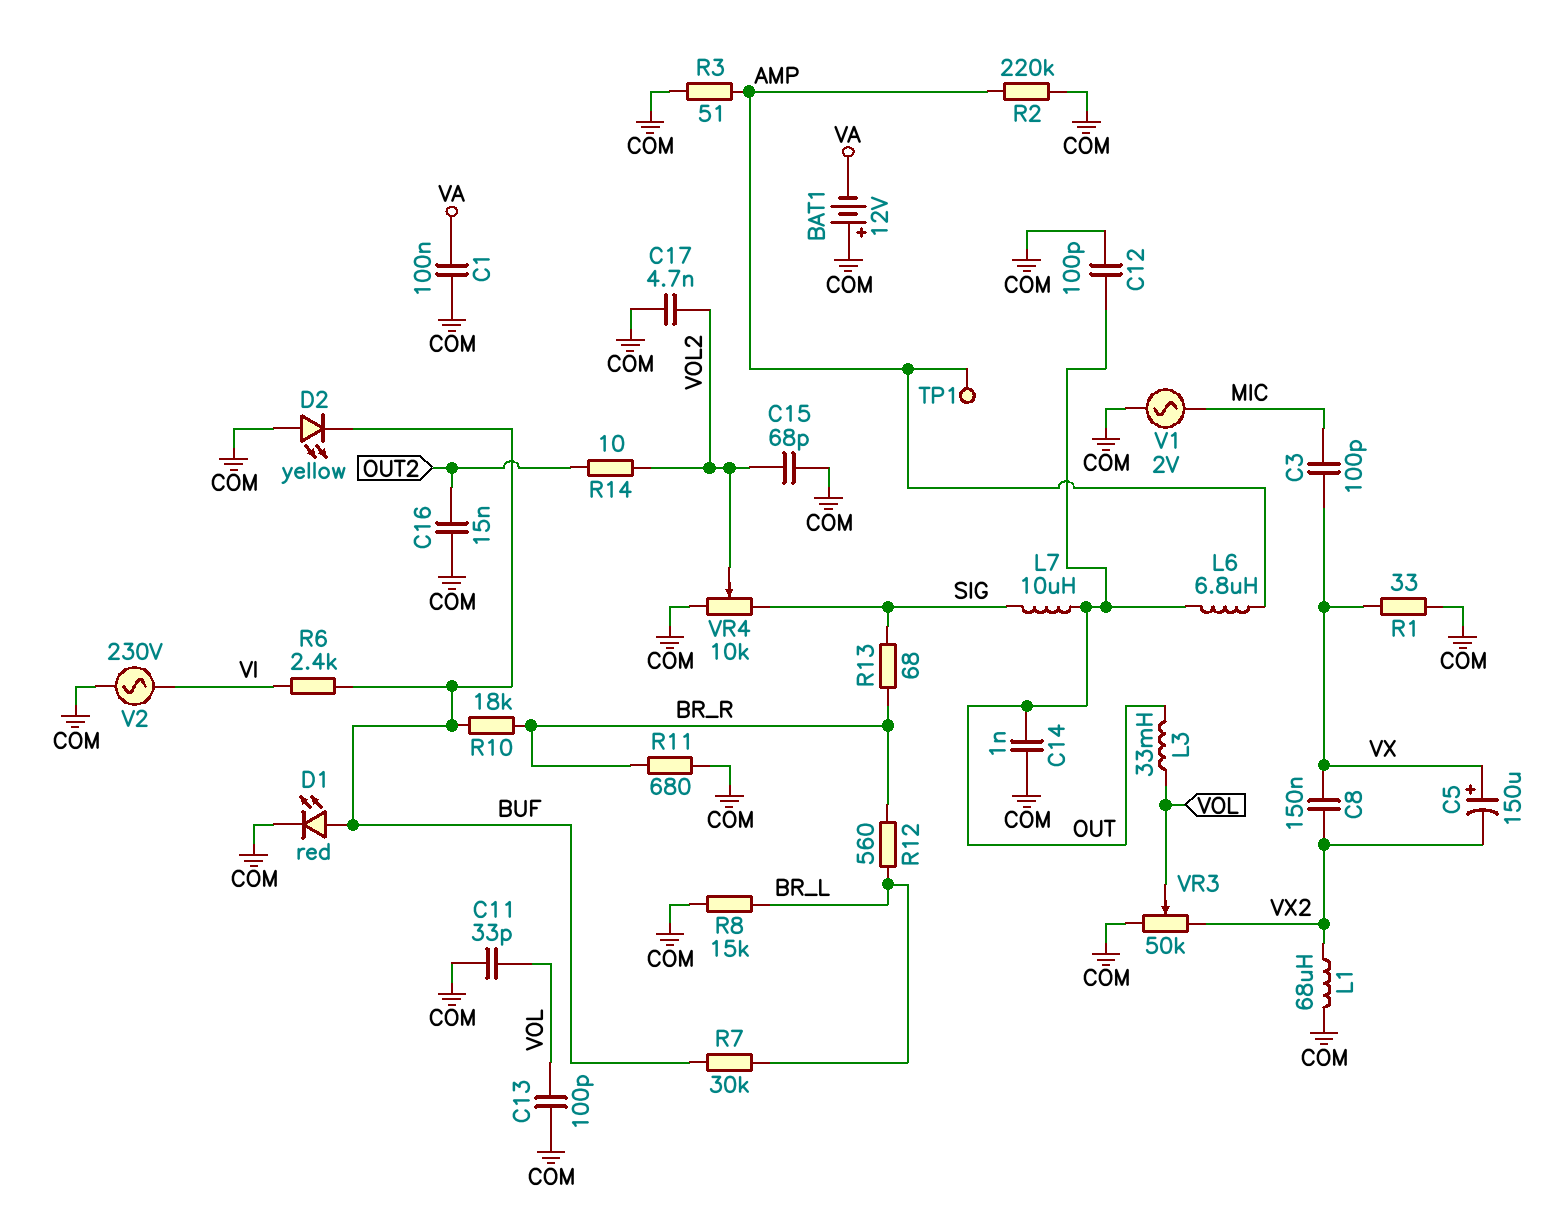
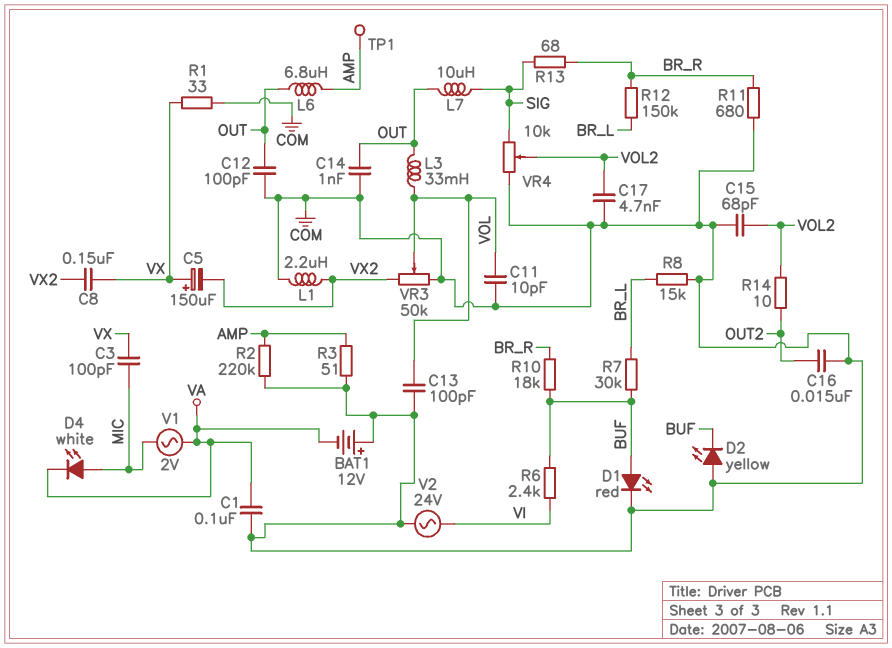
C11: 33pF (COM, VOL) -> 10pF (COM, VOL)
D4: none -> LED white (A MIC, K VA)
L1: 68uH (COM, VX2) -> 2.2uH (COM, VX2)
R12: 560 (BR_L, BR_R) -> 150k (BR_L, BR_R)
V1: AC 2V (COM, MIC) -> AC 2V (MIC, VA)
V2: AC 230V (COM, VI) -> AC 24V (COM, VI)

